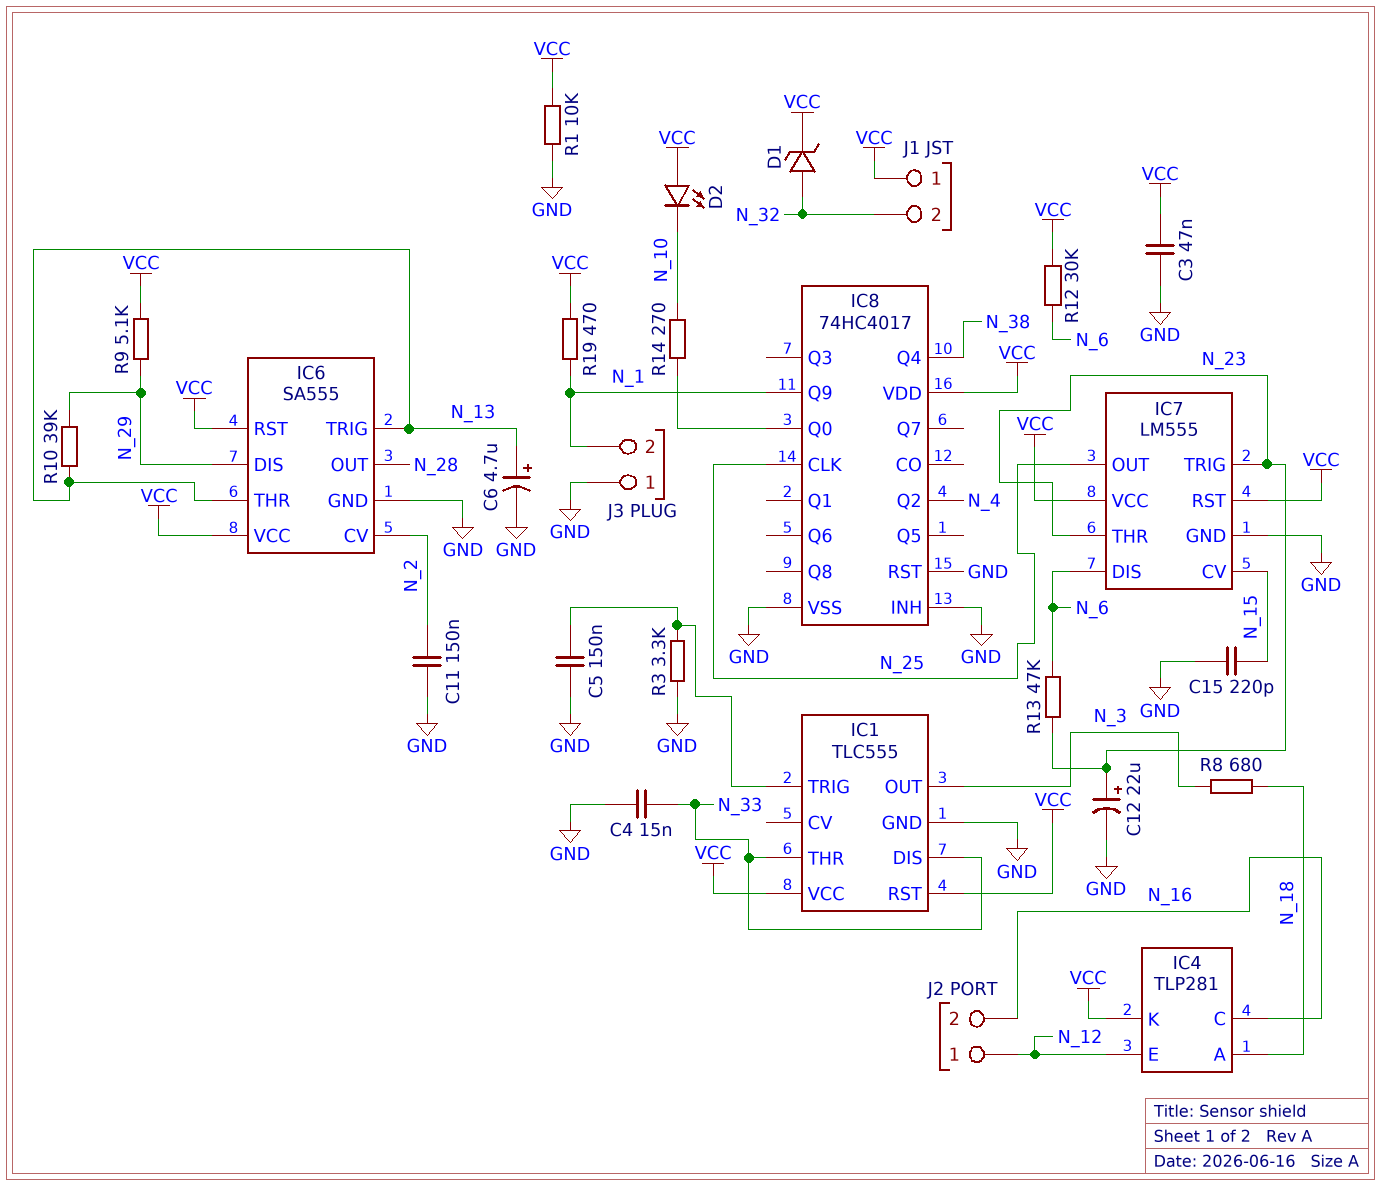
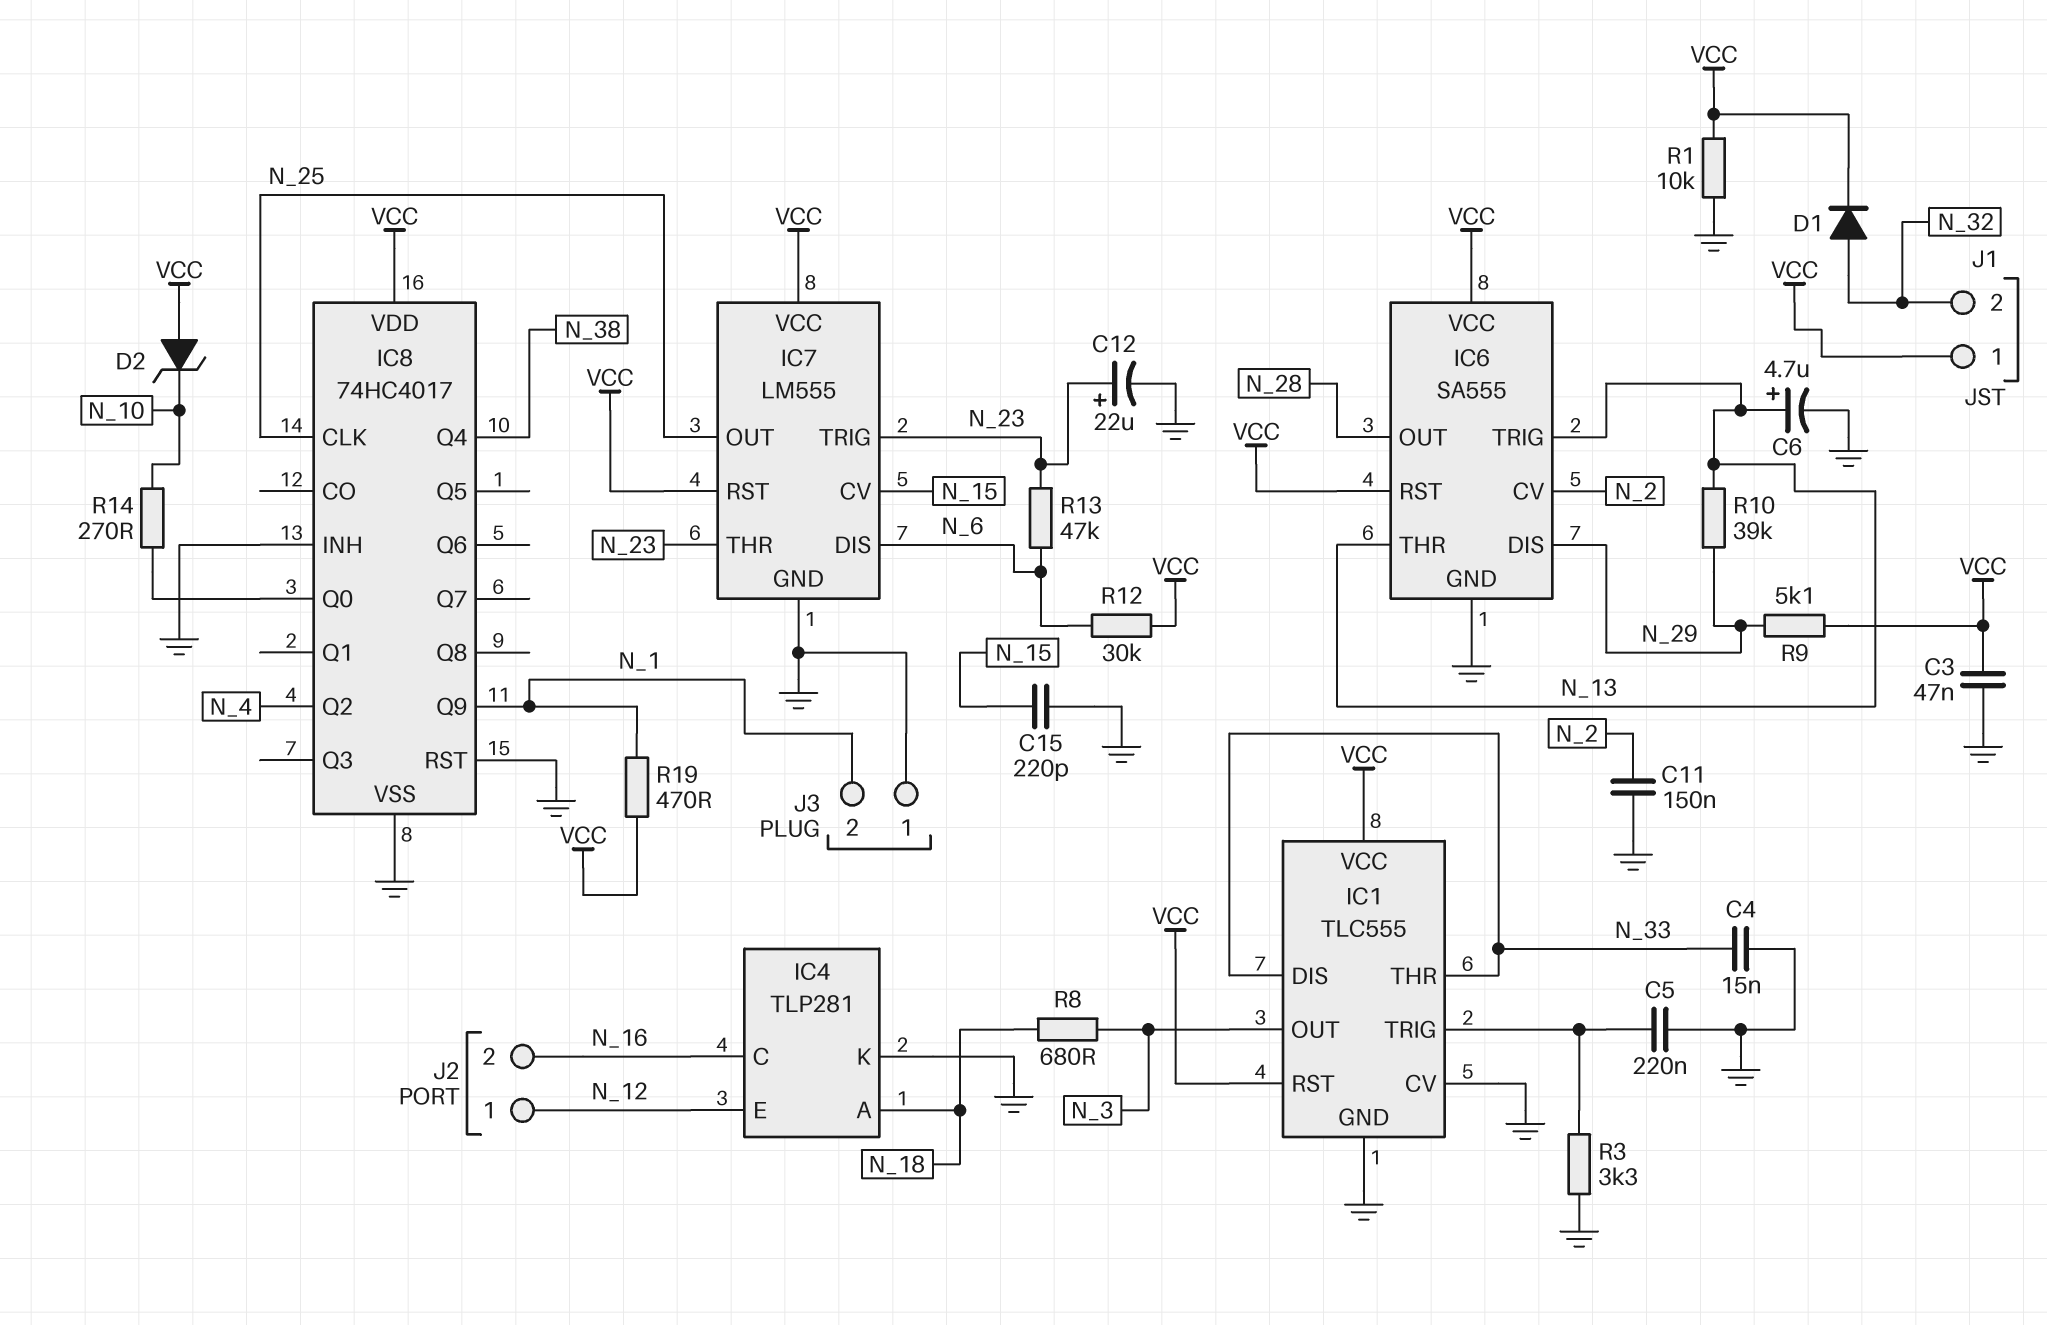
C5: 150nF (GND, IC1/TRIG) -> 220nF (GND, IC1/TRIG)
D1: zener (A N_32, K VCC) -> diode (A N_32, K VCC)
D2: LED (A VCC, K N_10) -> zener (A VCC, K N_10)
IC1 pin CV: none -> GND
IC4 pin K: VCC -> GND

